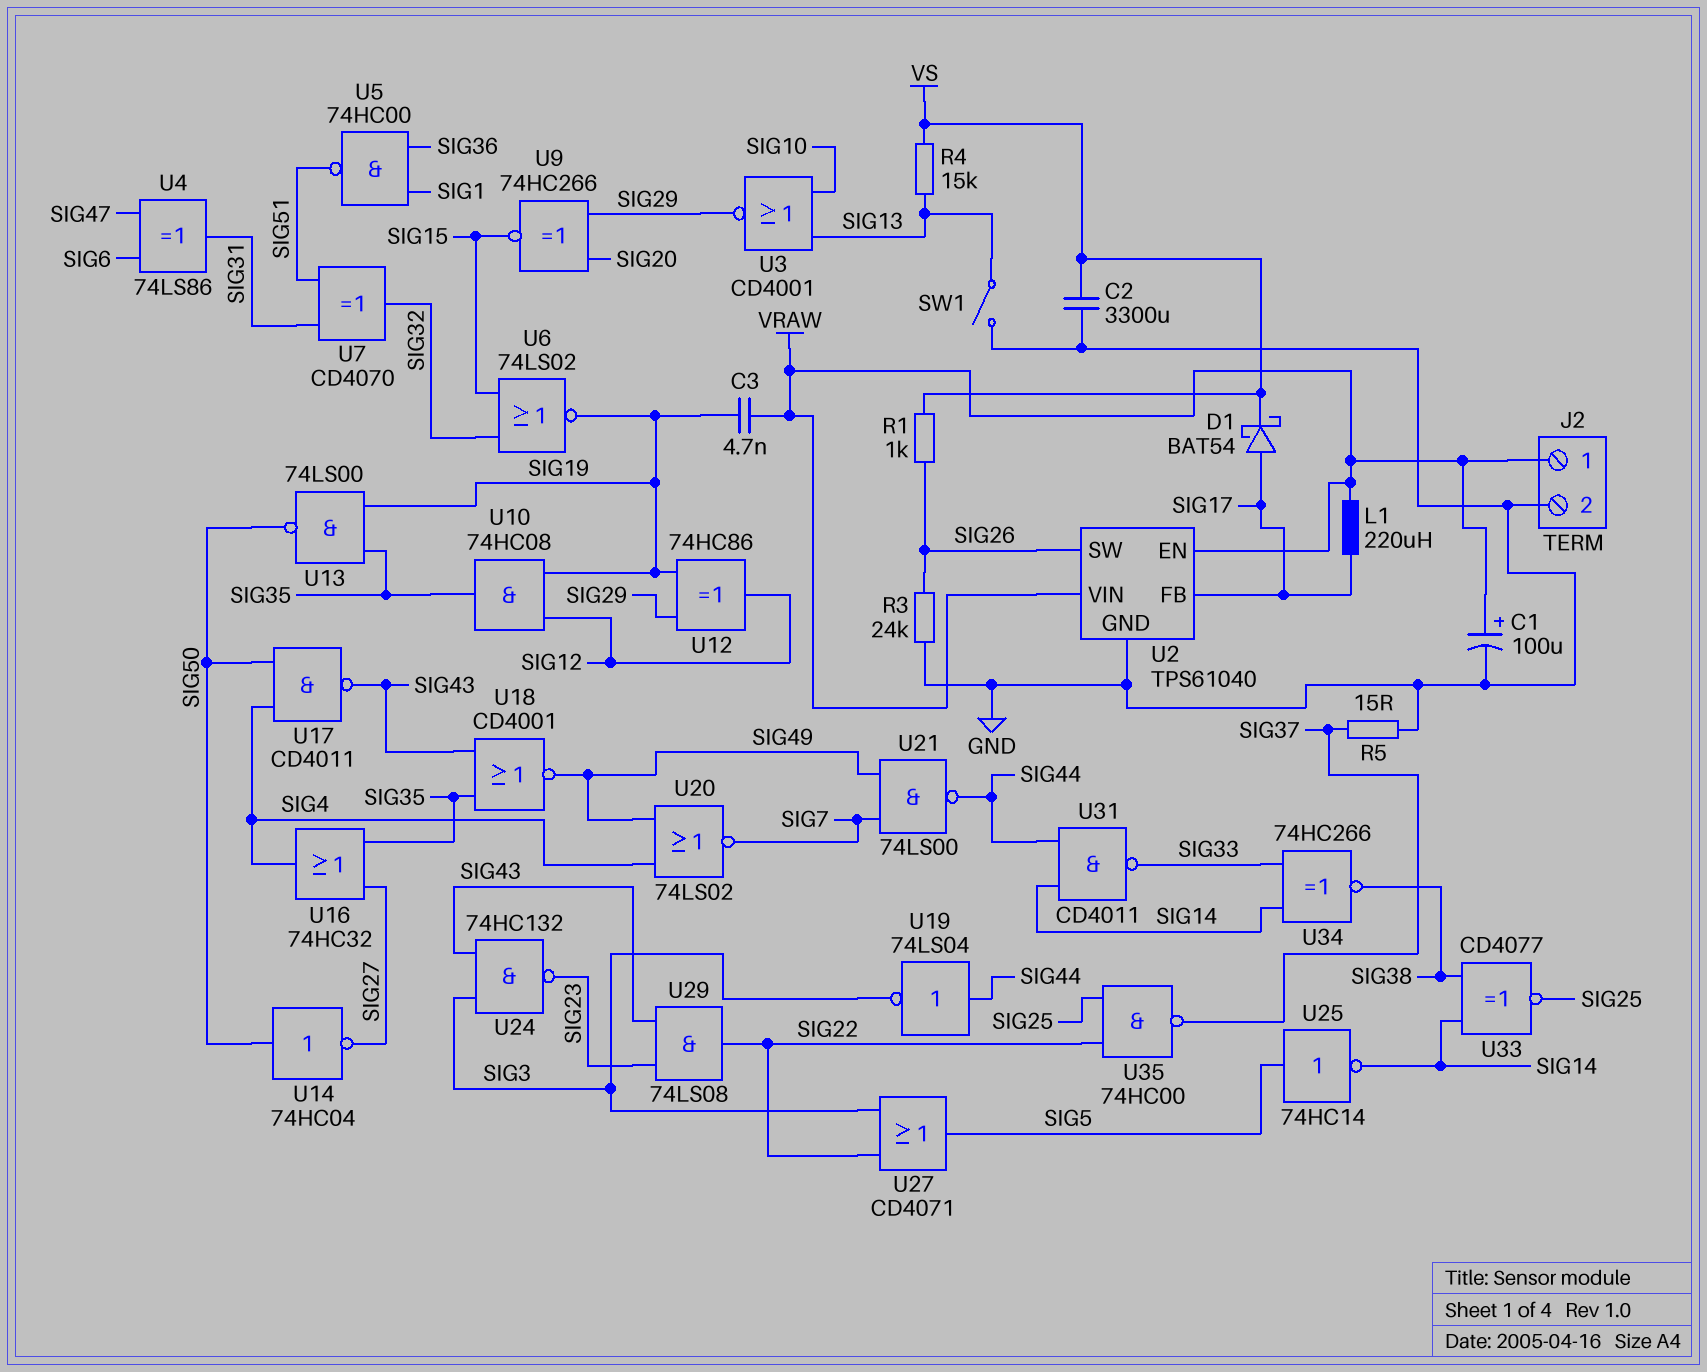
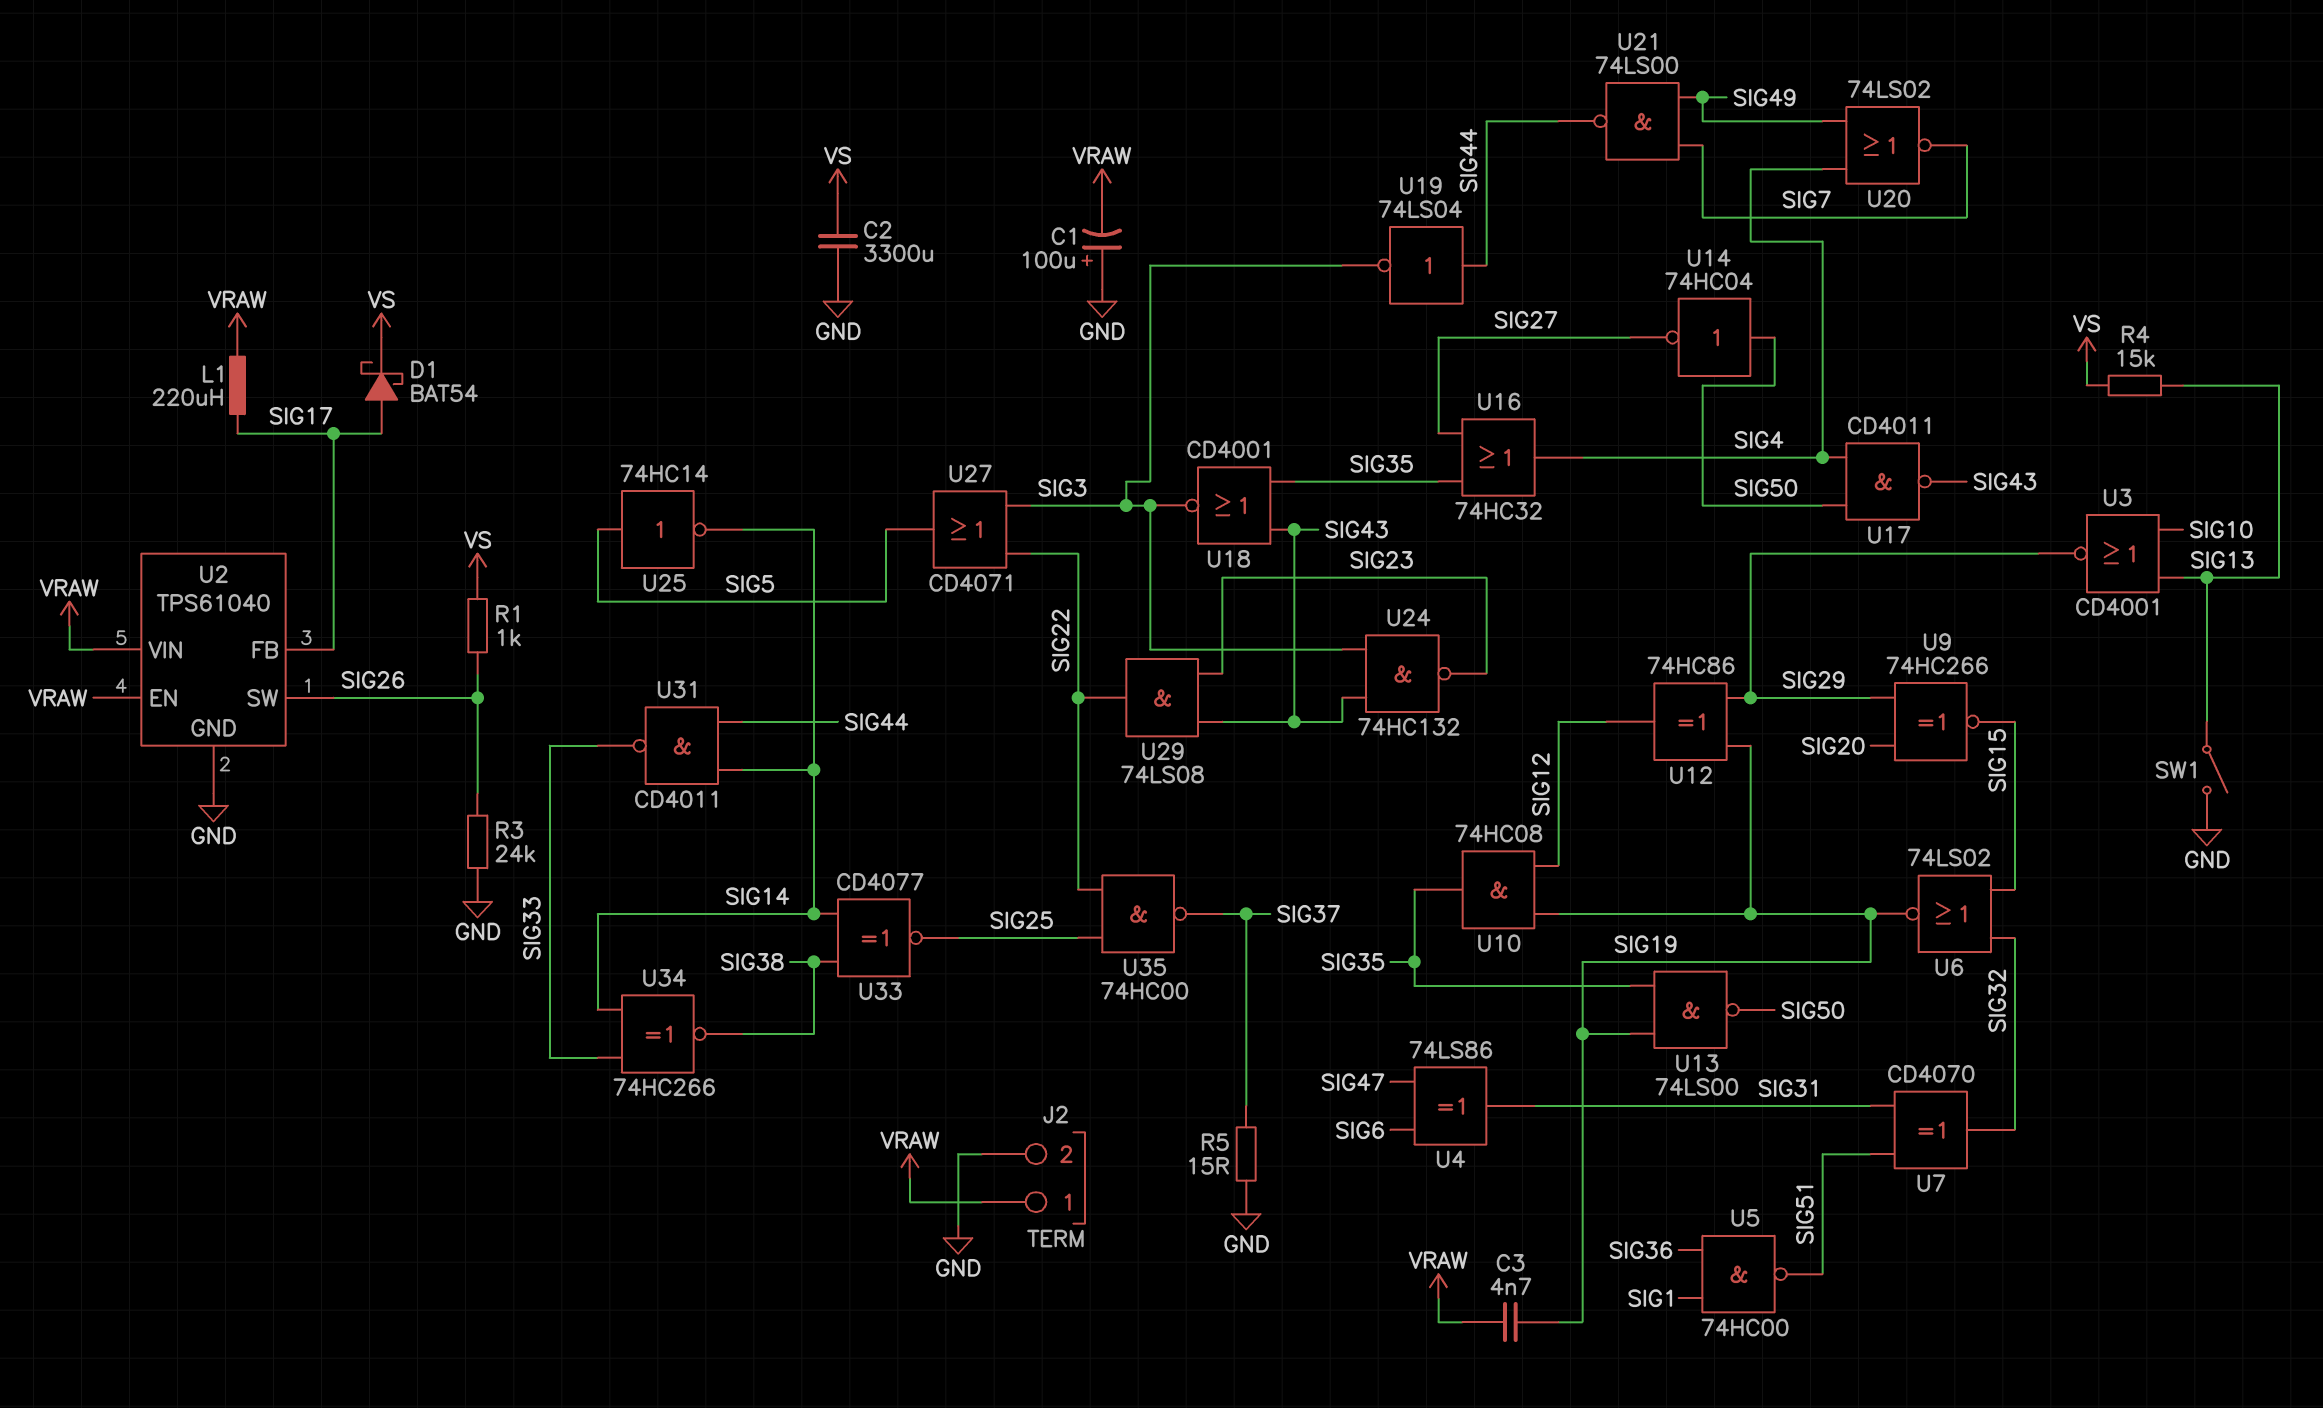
C1: 100uF (plus VRAW, minus GND) -> 100uF (plus GND, minus VRAW)
U18: NOR CD4001 (in SIG35, in SIG43, out SIG49) -> NOR CD4001 (in SIG35, in SIG43, out SIG3)

